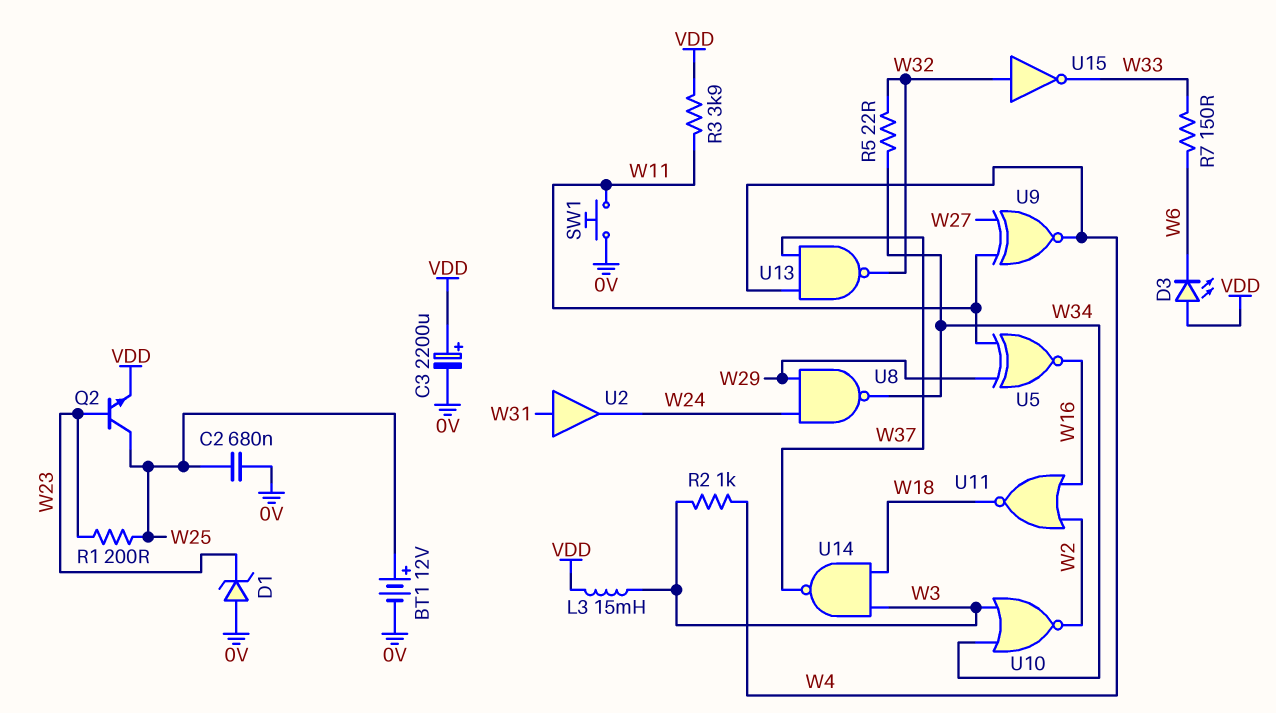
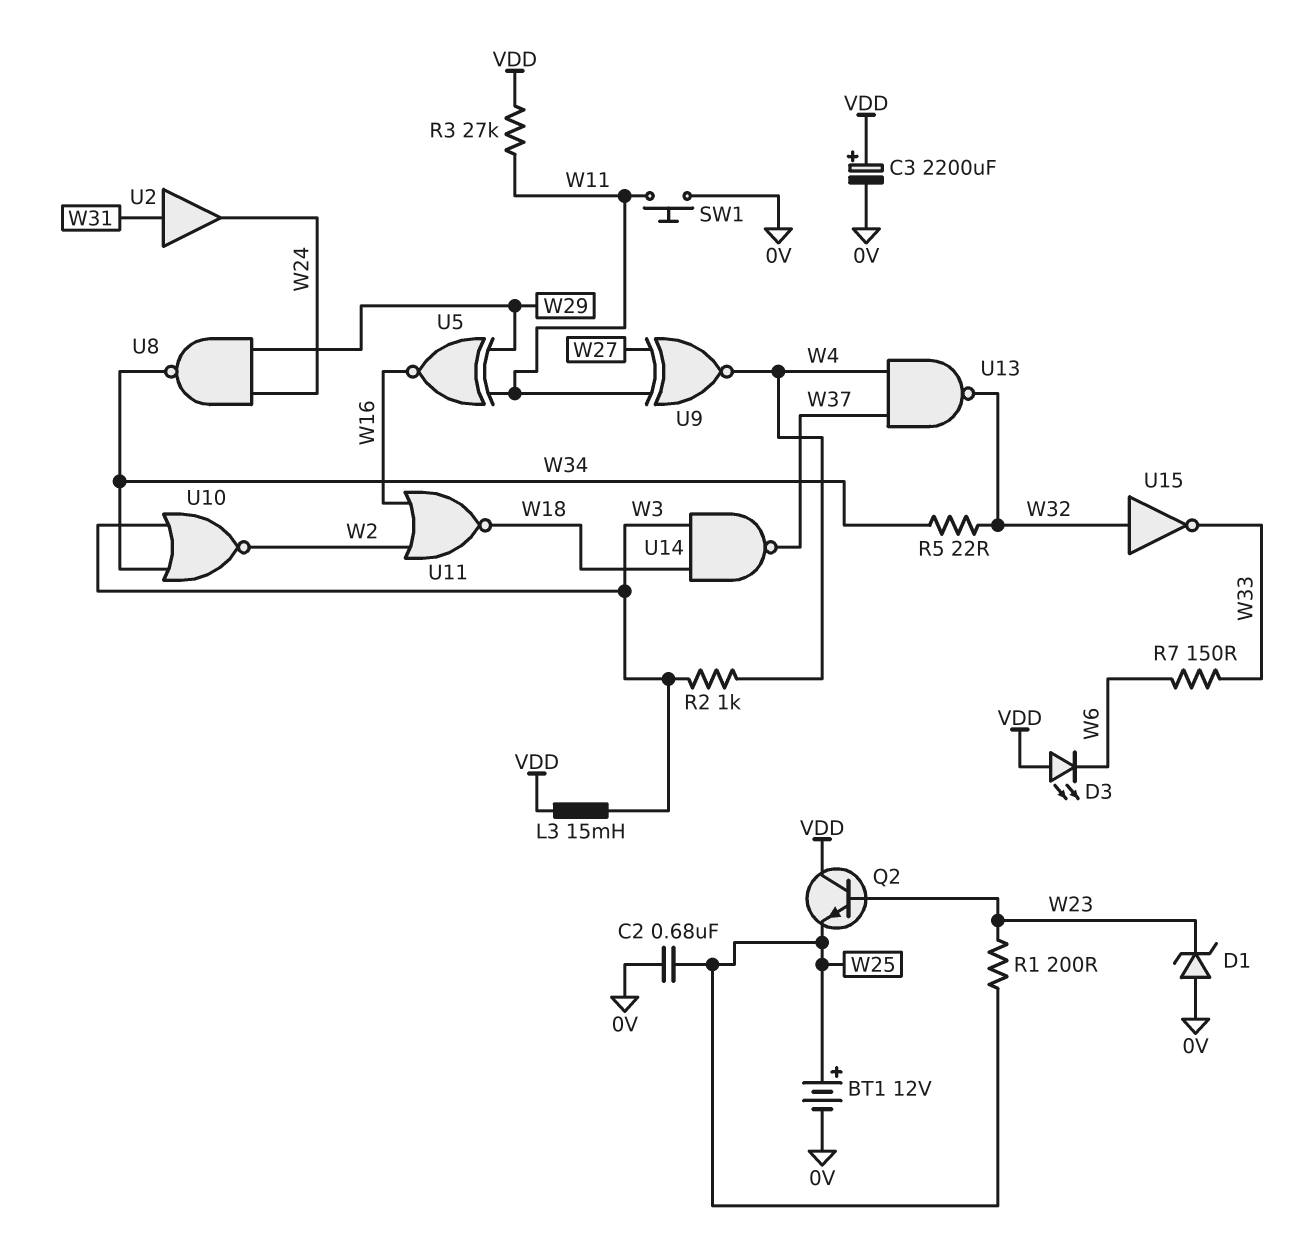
Q2: NPN (B W23, C W25, E VDD) -> NPN (B W23, C VDD, E W25)
R3: 3.9k (VDD, W11) -> 27k (VDD, W11)

